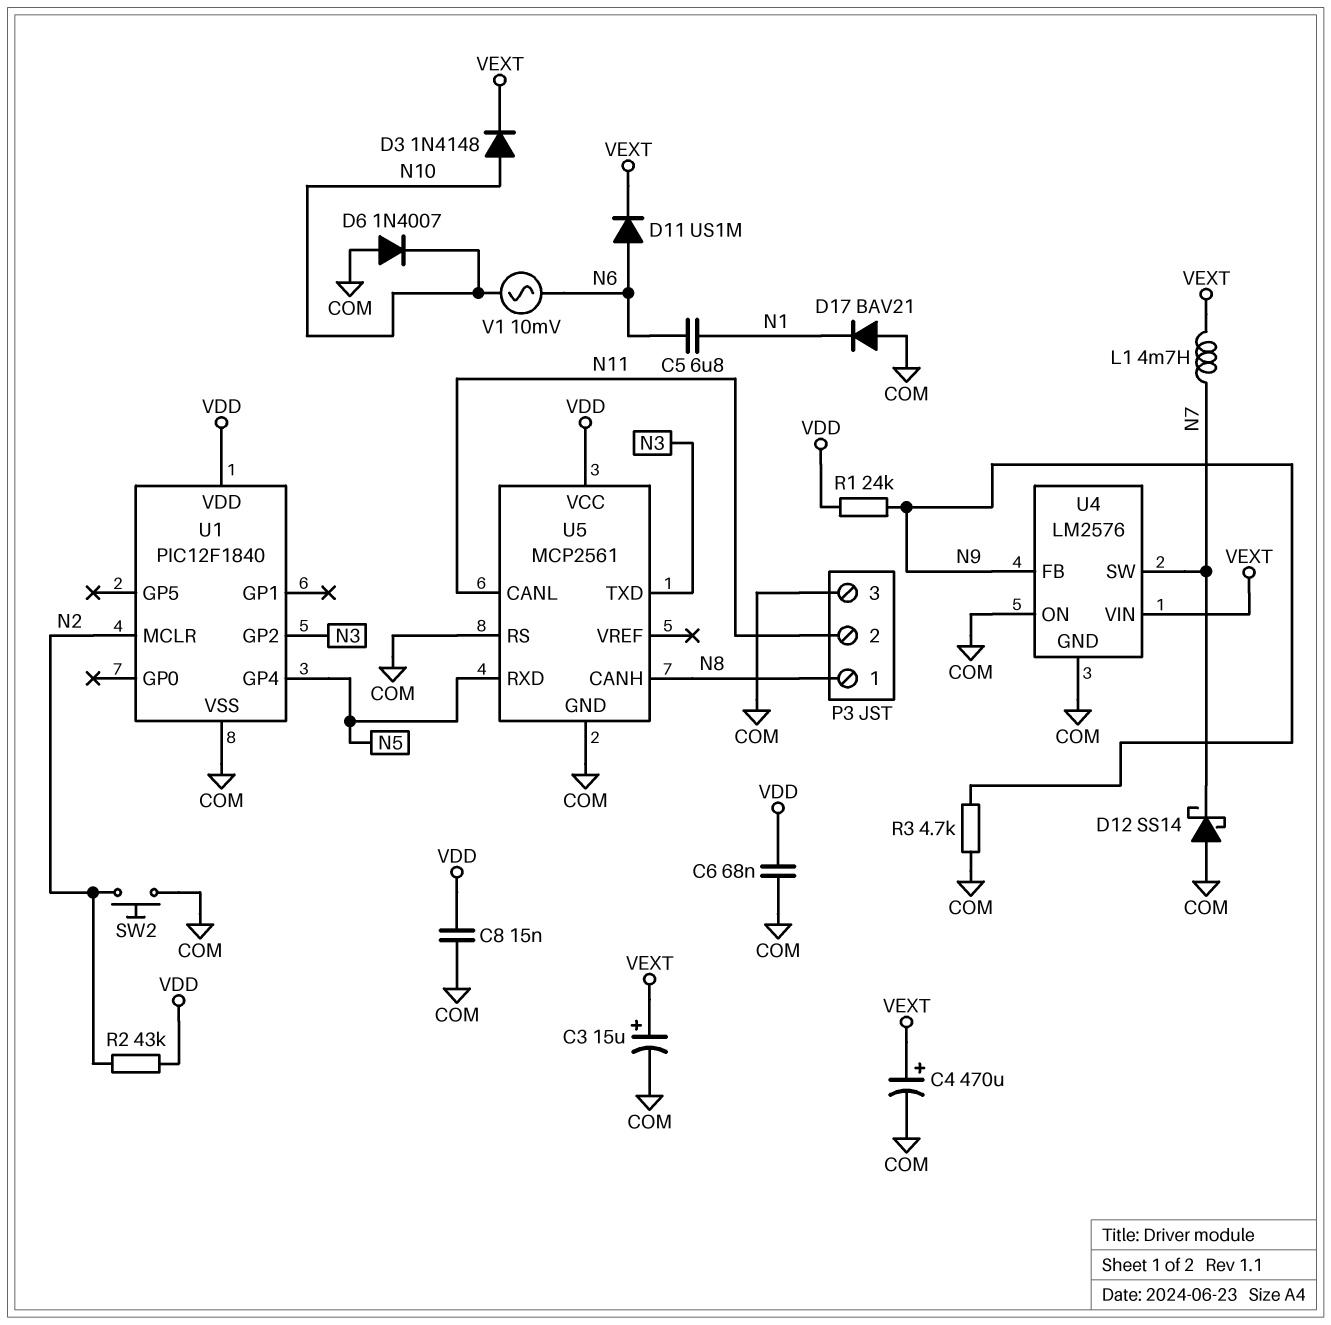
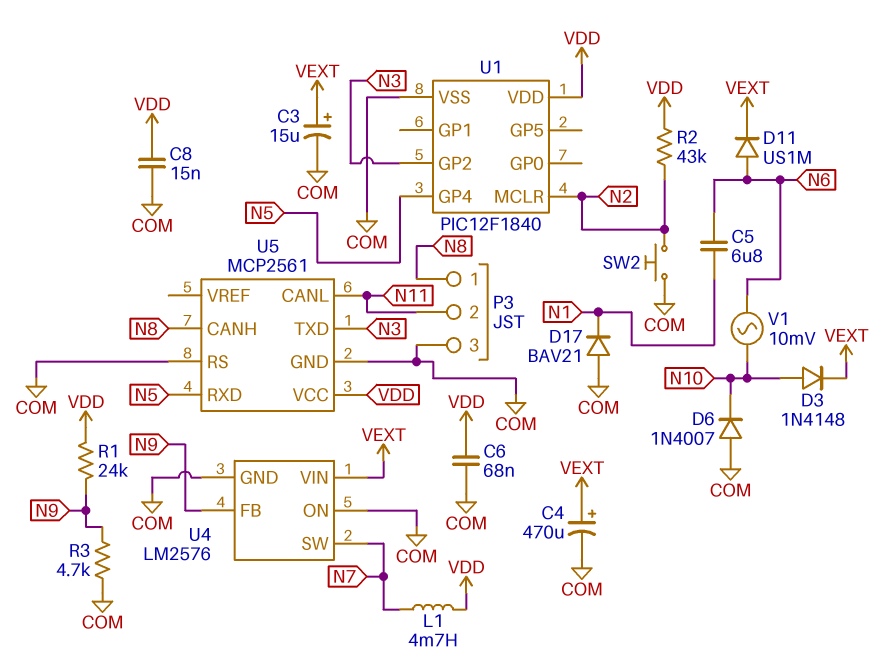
D12: schottky SS14 (A COM, K N7) -> none
L1: 4.7mH (N7, VEXT) -> 4.7mH (N7, VDD)

